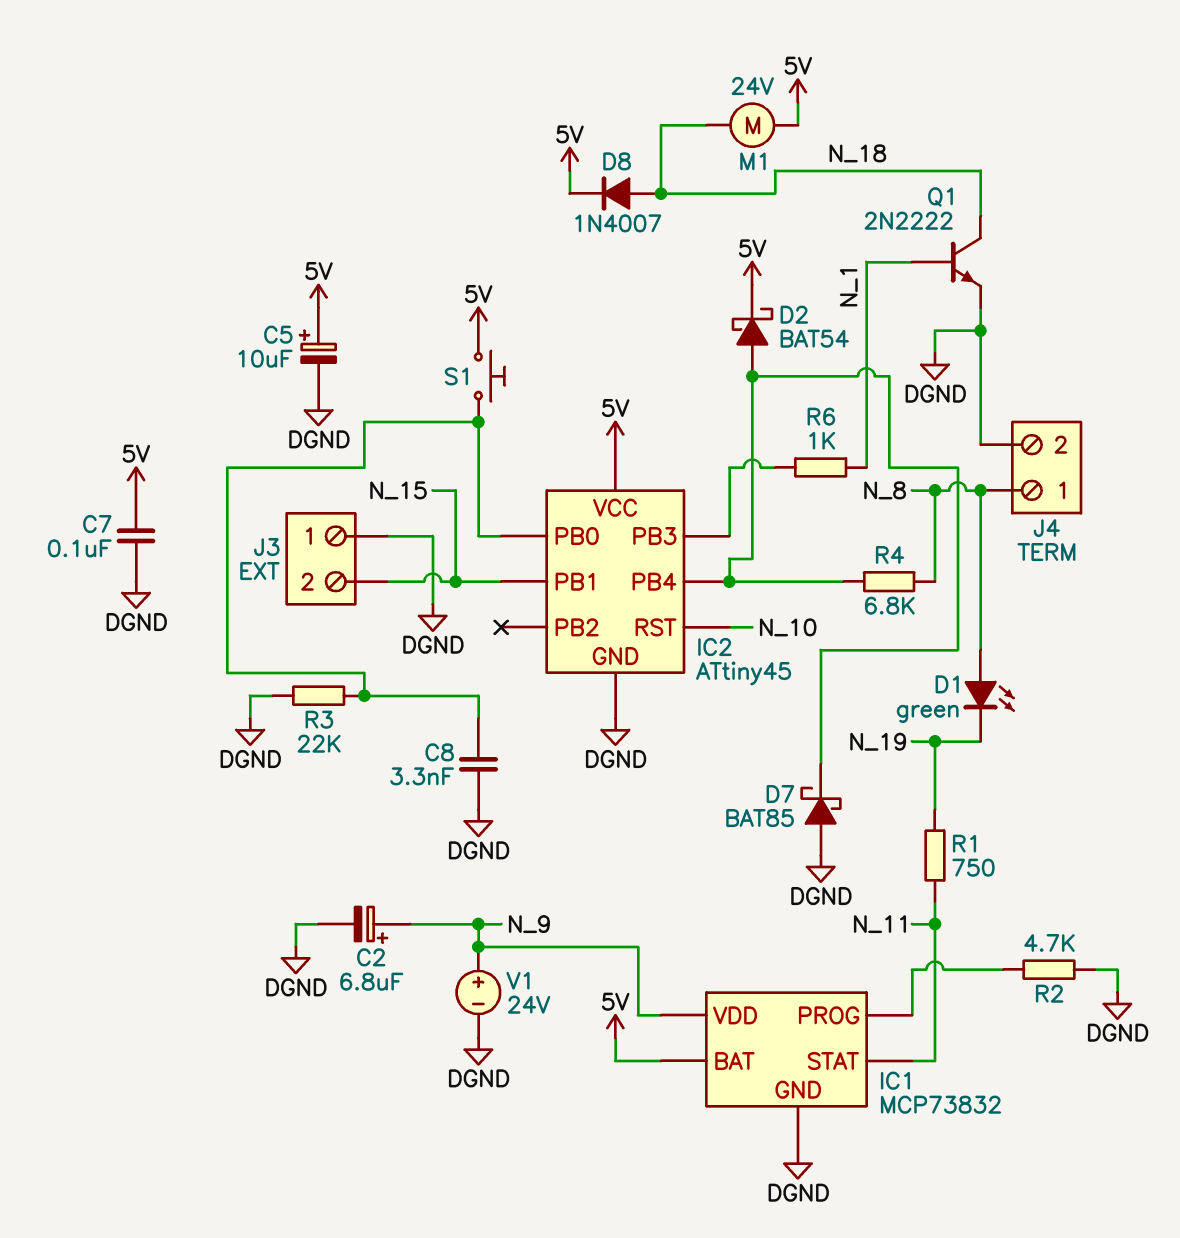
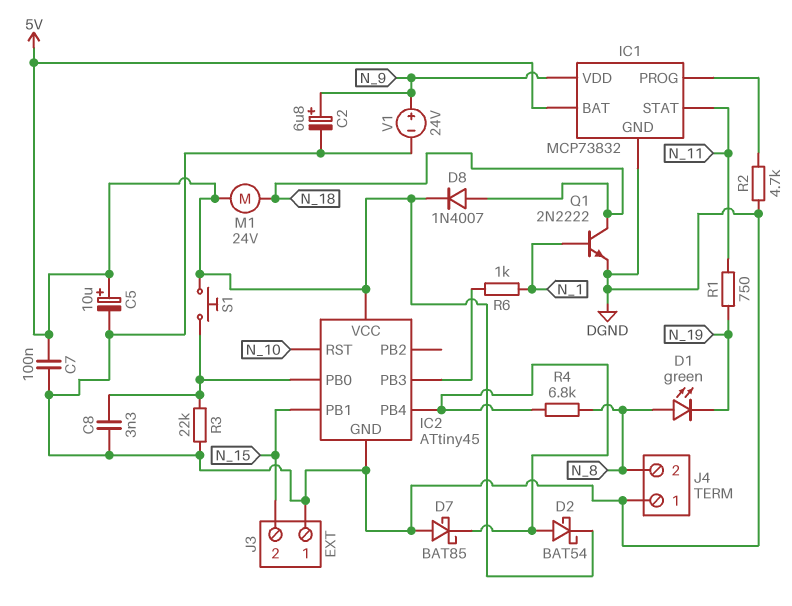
J4 pin 1: N_8 -> DGND
J4 pin 2: DGND -> N_8

